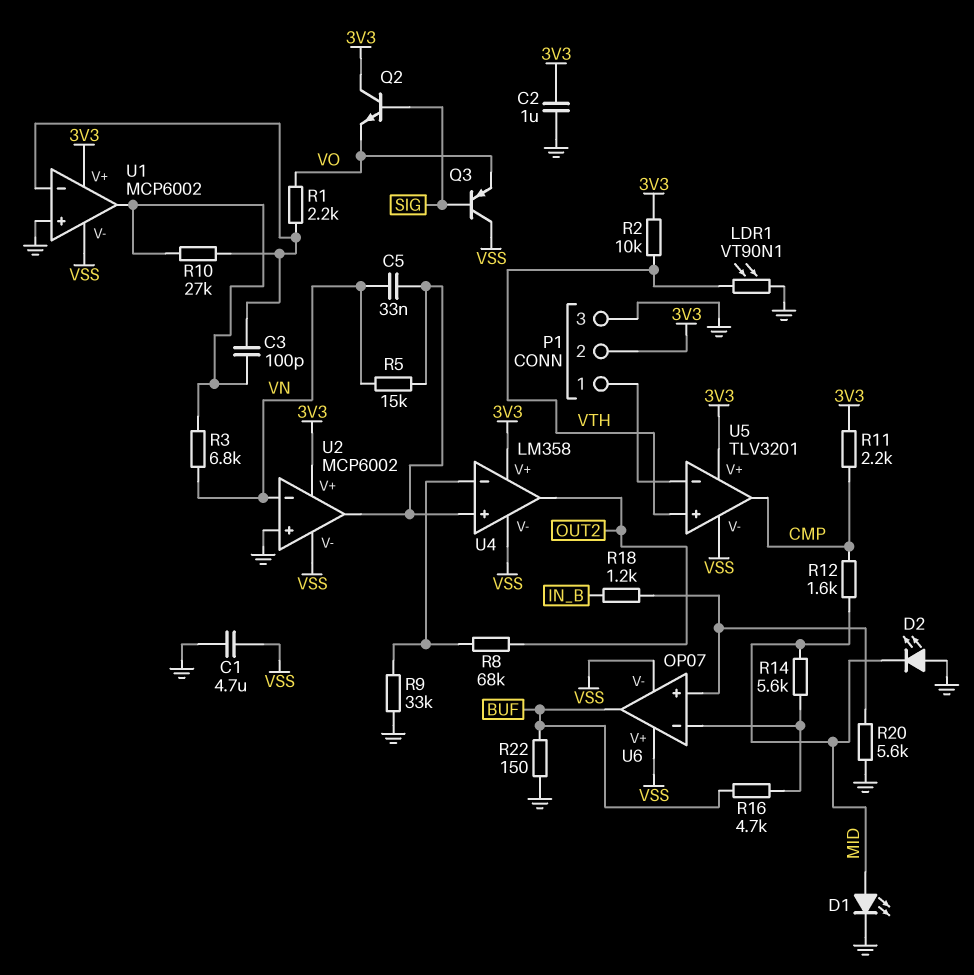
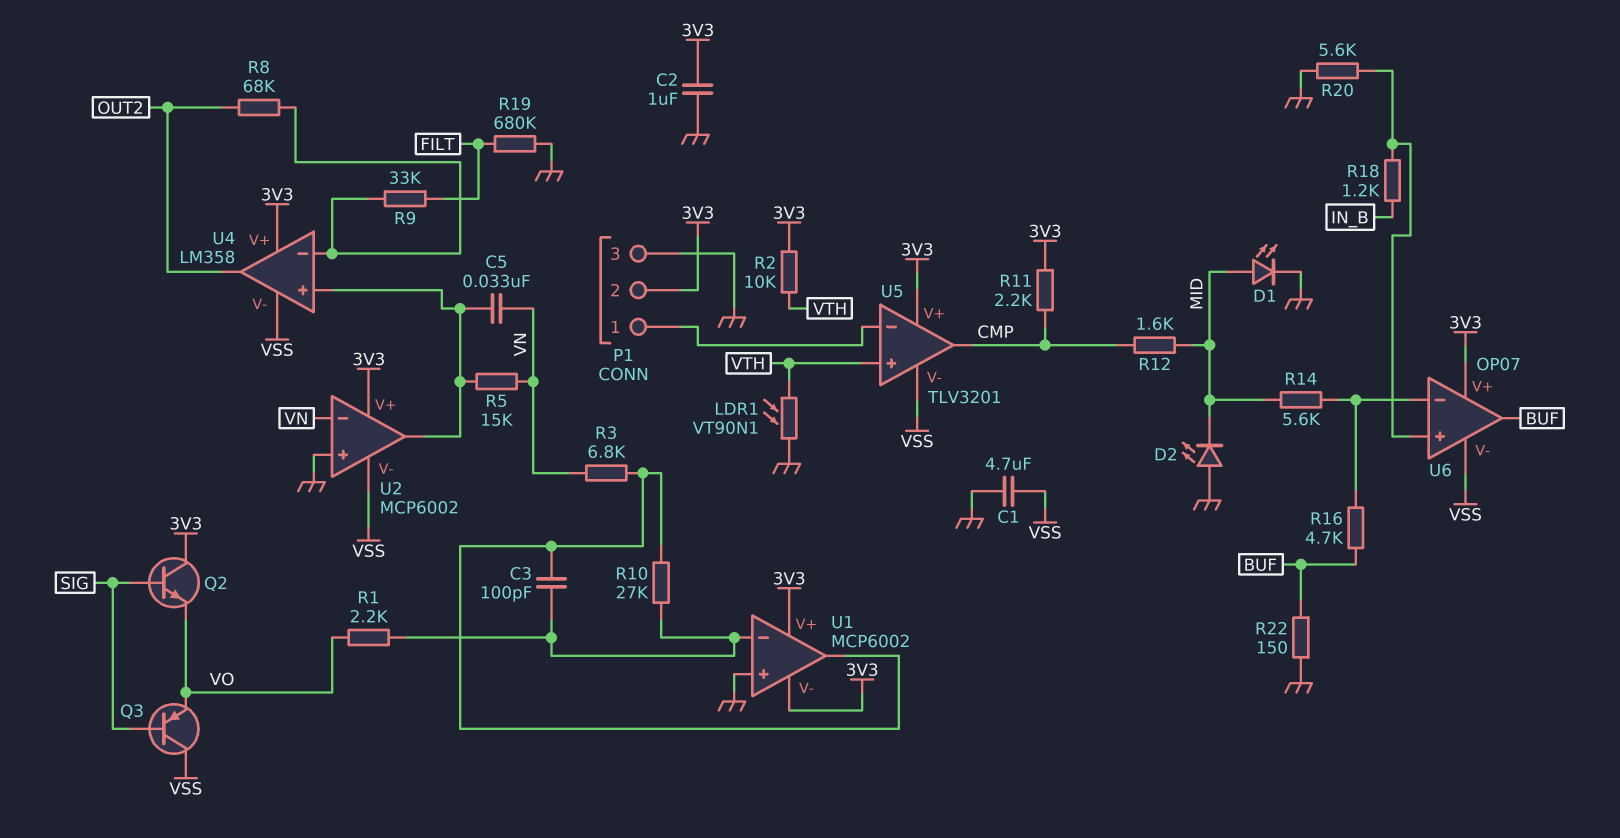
R9: 33k (GND, U4/in-) -> 33k (FILT, U4/in-)
R19: none -> 680k (FILT, GND)
U1 pin V-: VSS -> 3V3
U6 pin V+: VSS -> 3V3

